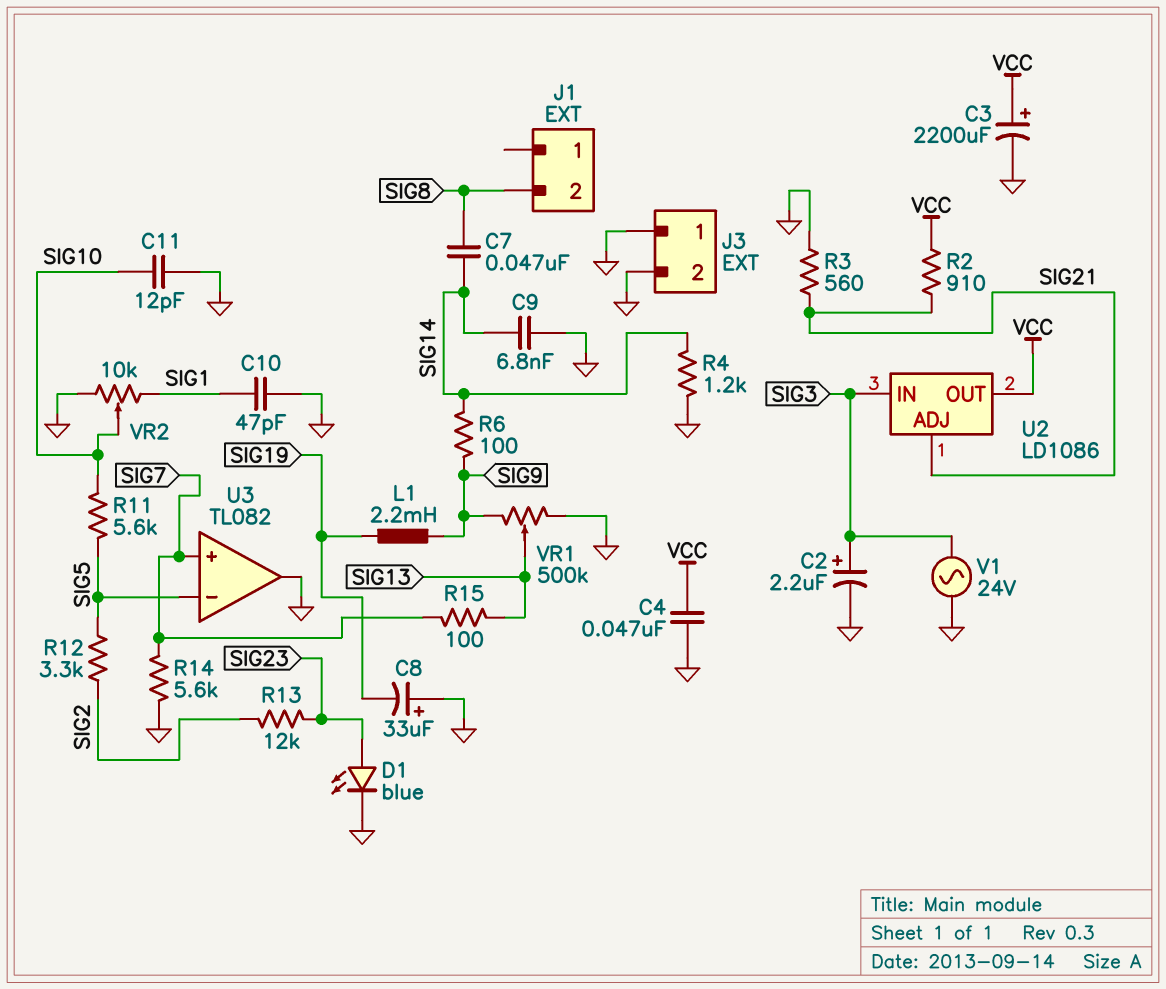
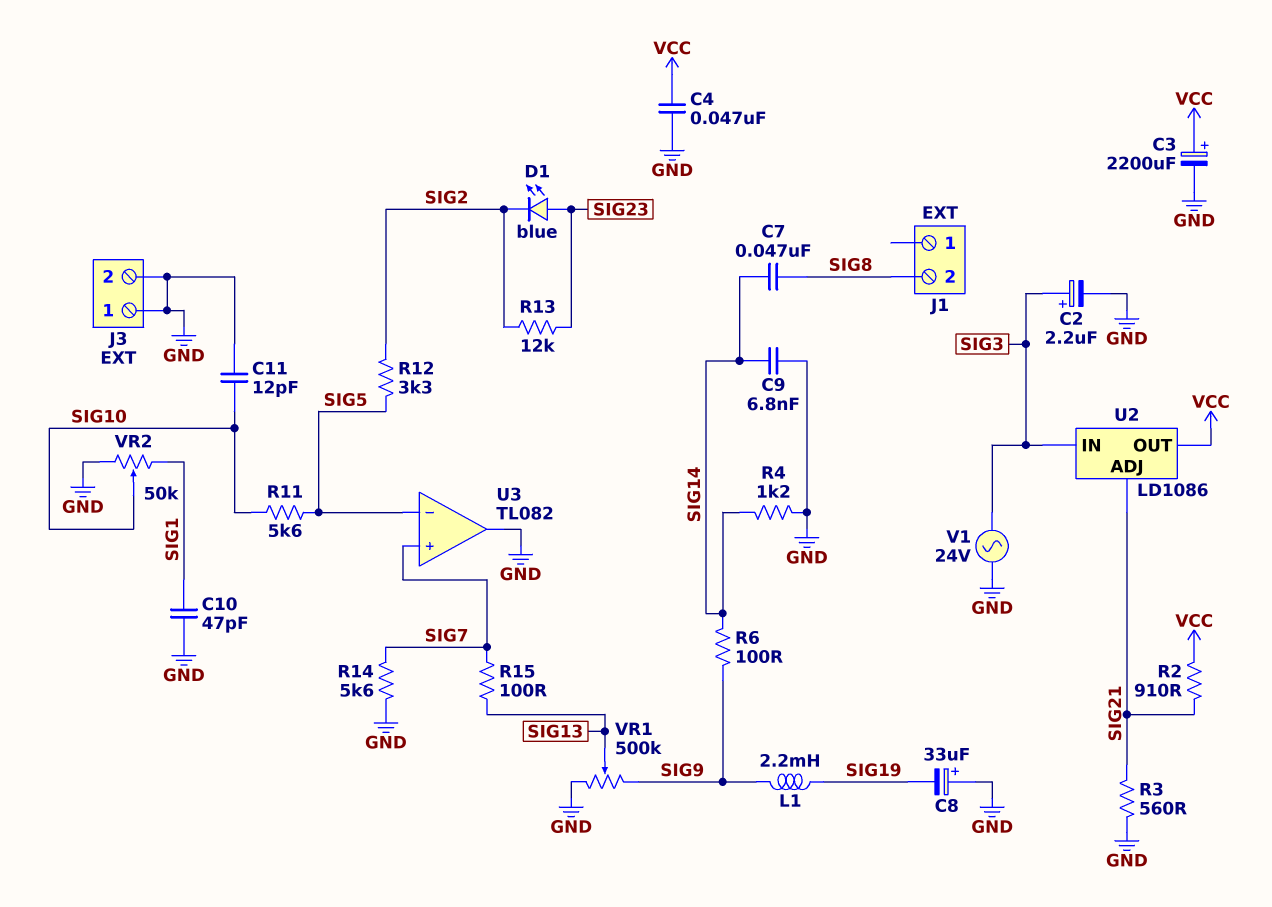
D1: LED blue (A SIG23, K GND) -> LED blue (A SIG23, K SIG2)
VR2: 10k (GND, SIG1, wiper SIG10) -> 50k (GND, SIG1, wiper SIG10)

